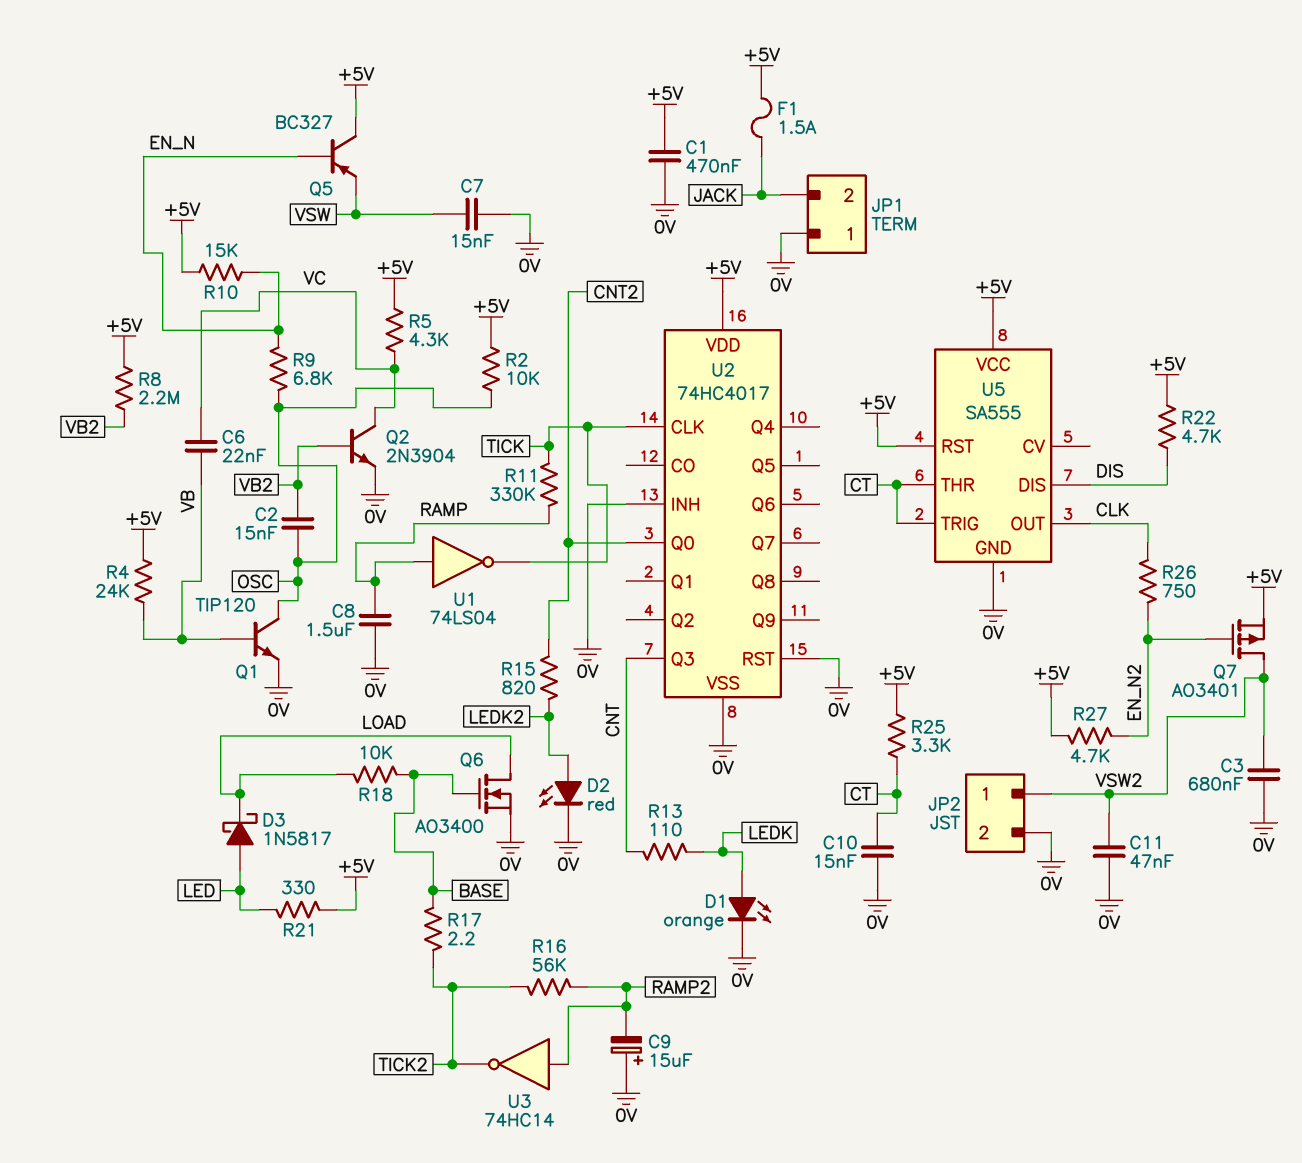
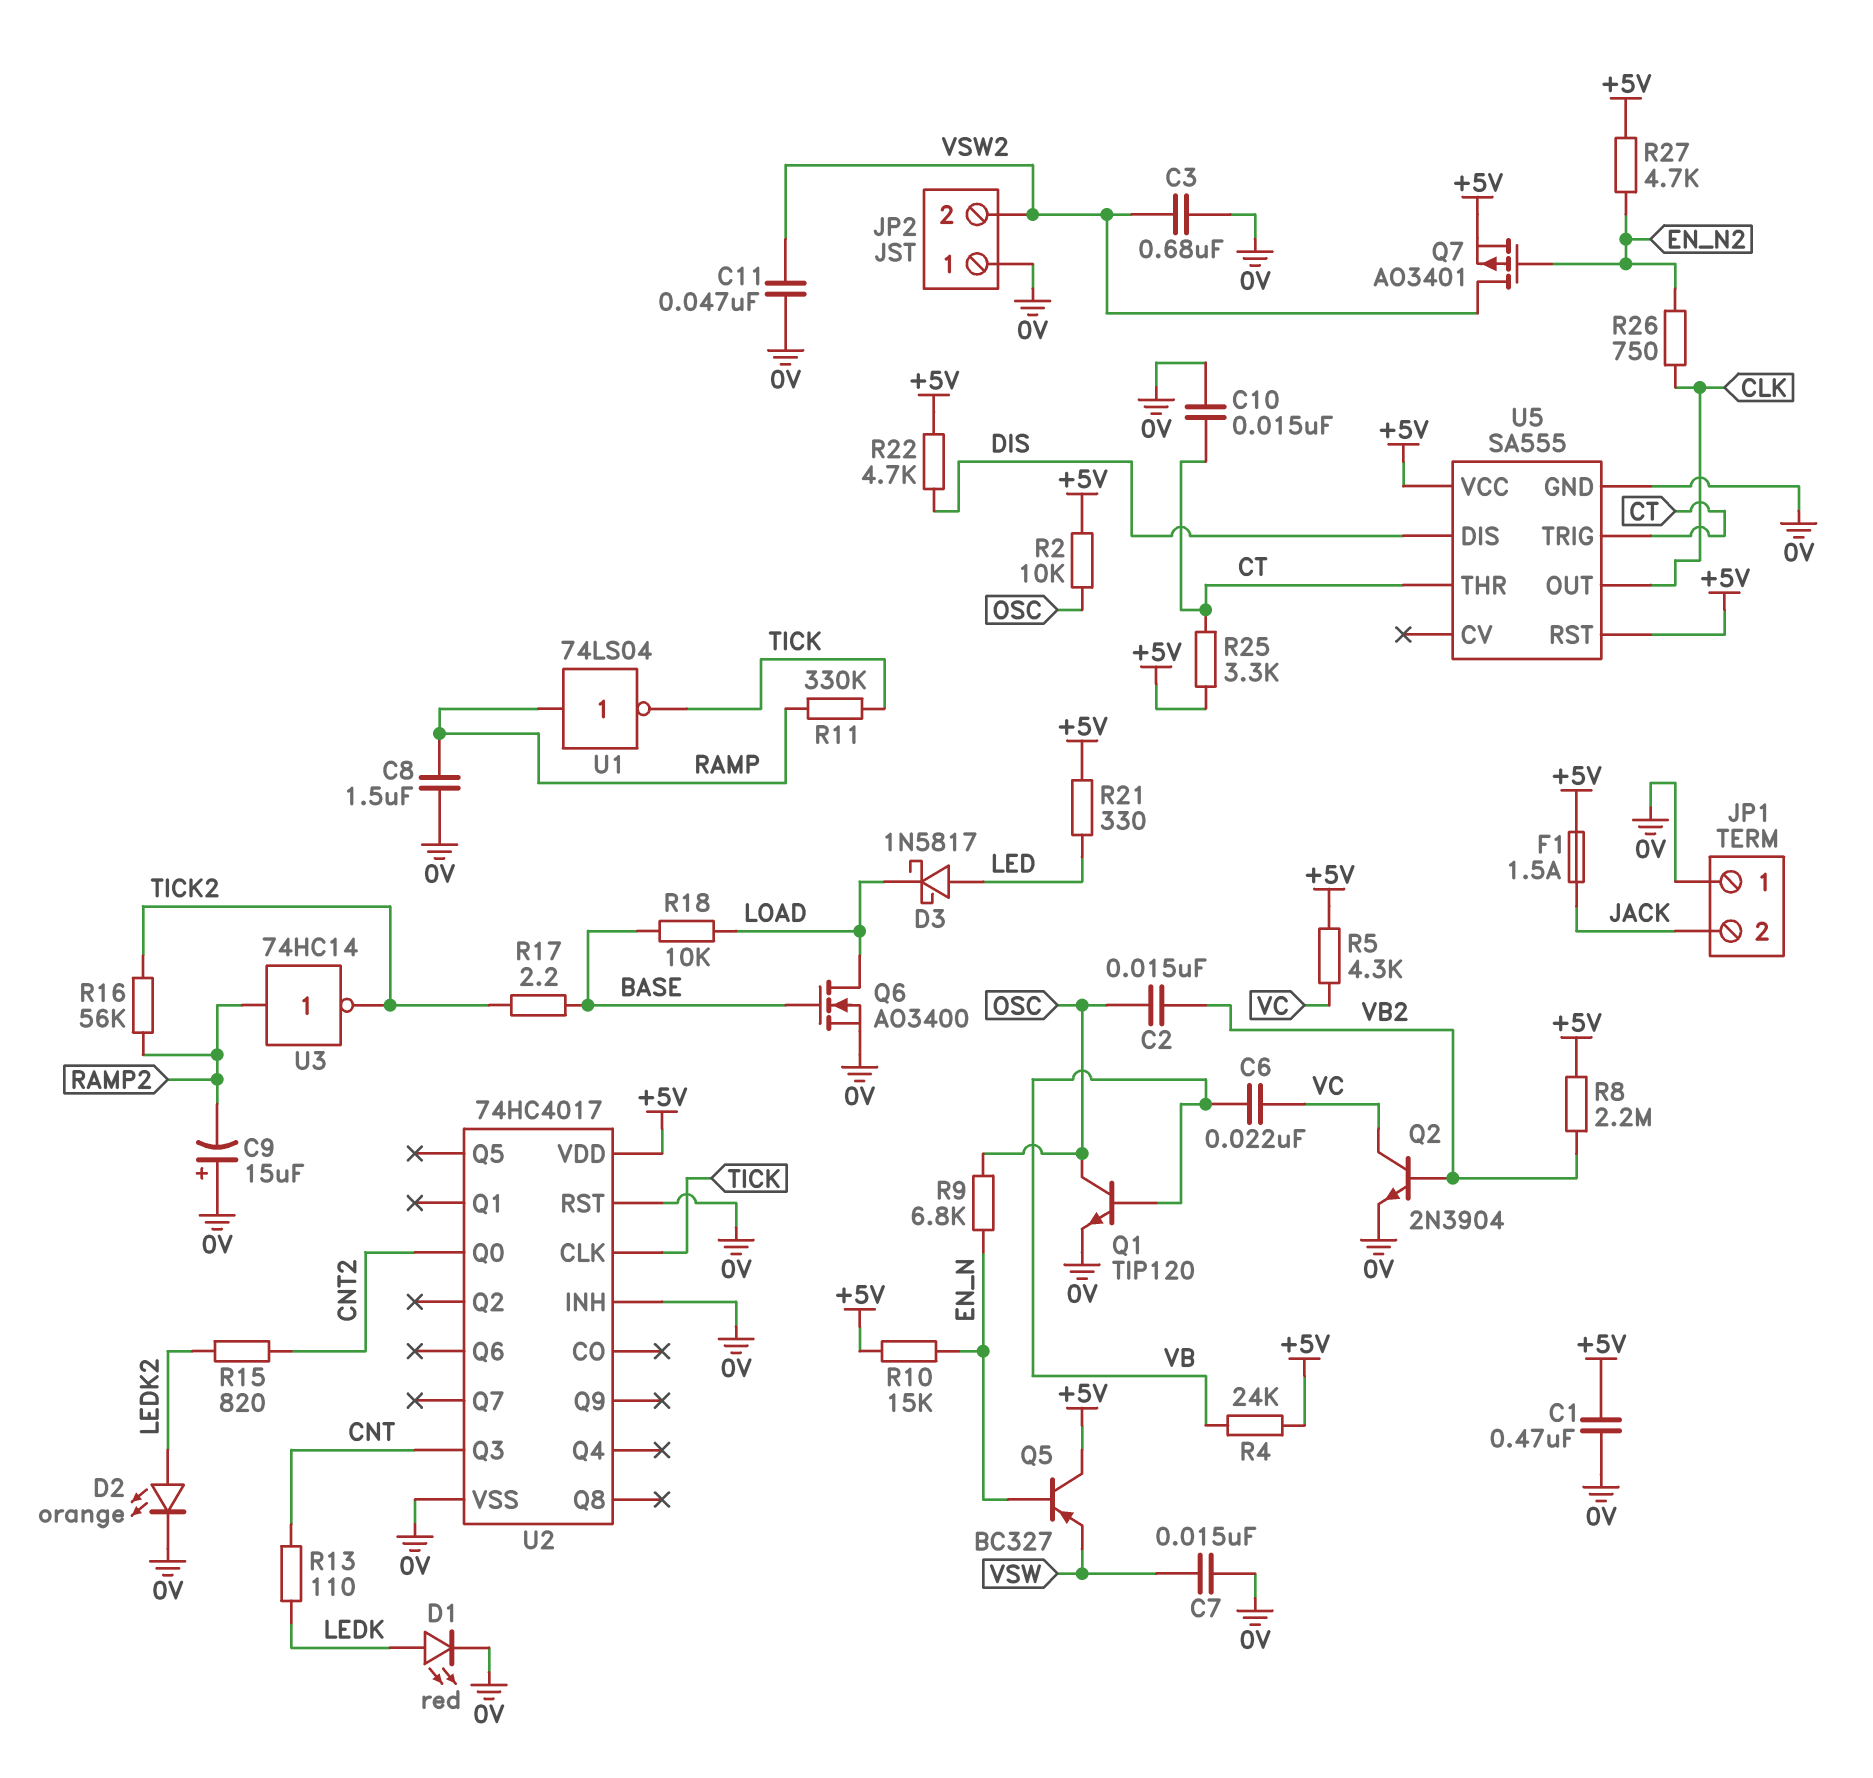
D1: LED orange (A LEDK, K 0V) -> LED red (A LEDK, K 0V)
D2: LED red (A LEDK2, K 0V) -> LED orange (A LEDK2, K 0V)
JP2 pin 1: VSW2 -> 0V
JP2 pin 2: 0V -> VSW2

